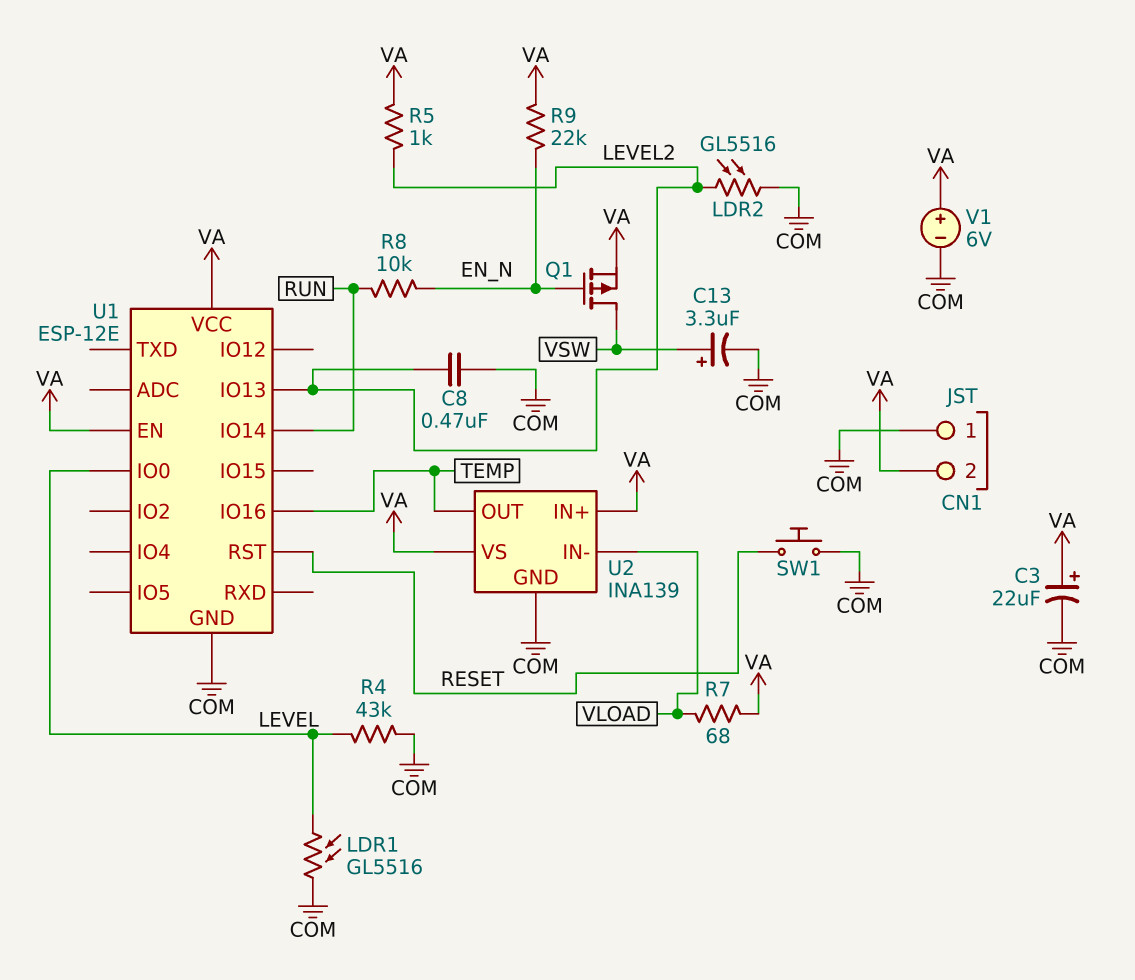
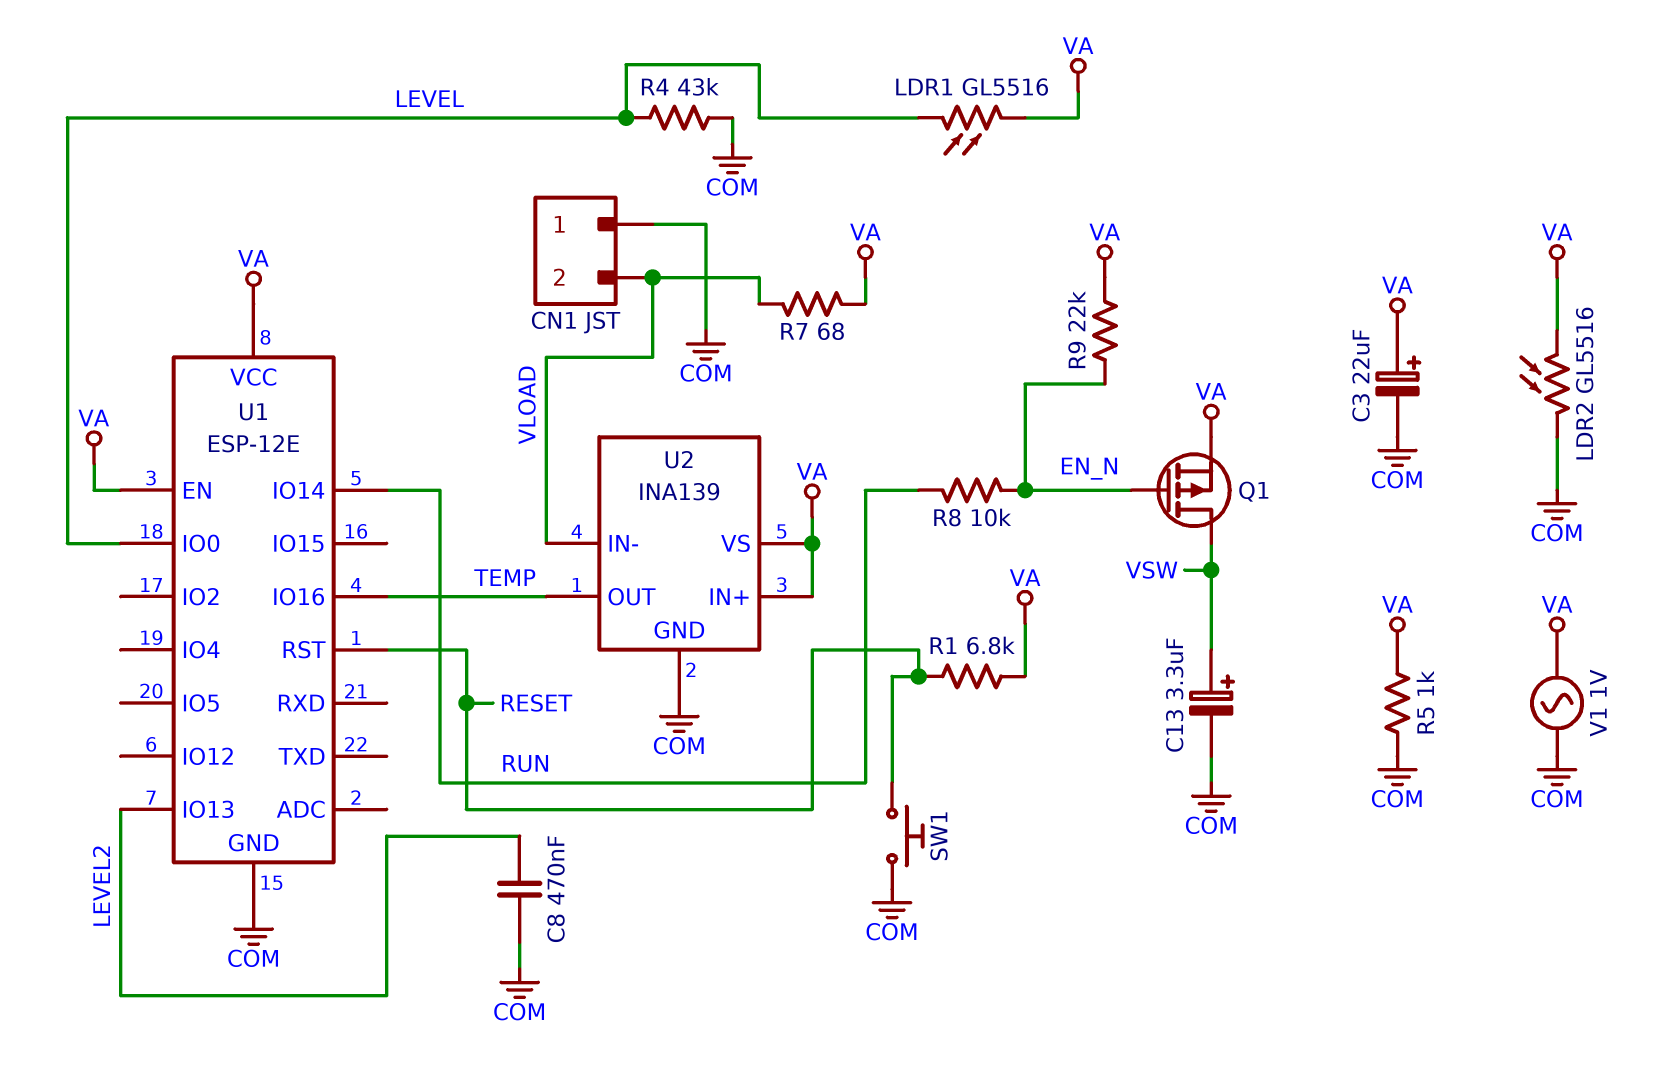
CN1 pin 2: VA -> VLOAD
LDR1: GL5516 (COM, LEVEL) -> GL5516 (LEVEL, VA)
LDR2: GL5516 (COM, LEVEL2) -> GL5516 (COM, VA)
R1: none -> 6.8k (RESET, VA)
R5: 1k (LEVEL2, VA) -> 1k (COM, VA)
V1: 6V (plus VA, minus COM) -> AC 1V (COM, VA)

